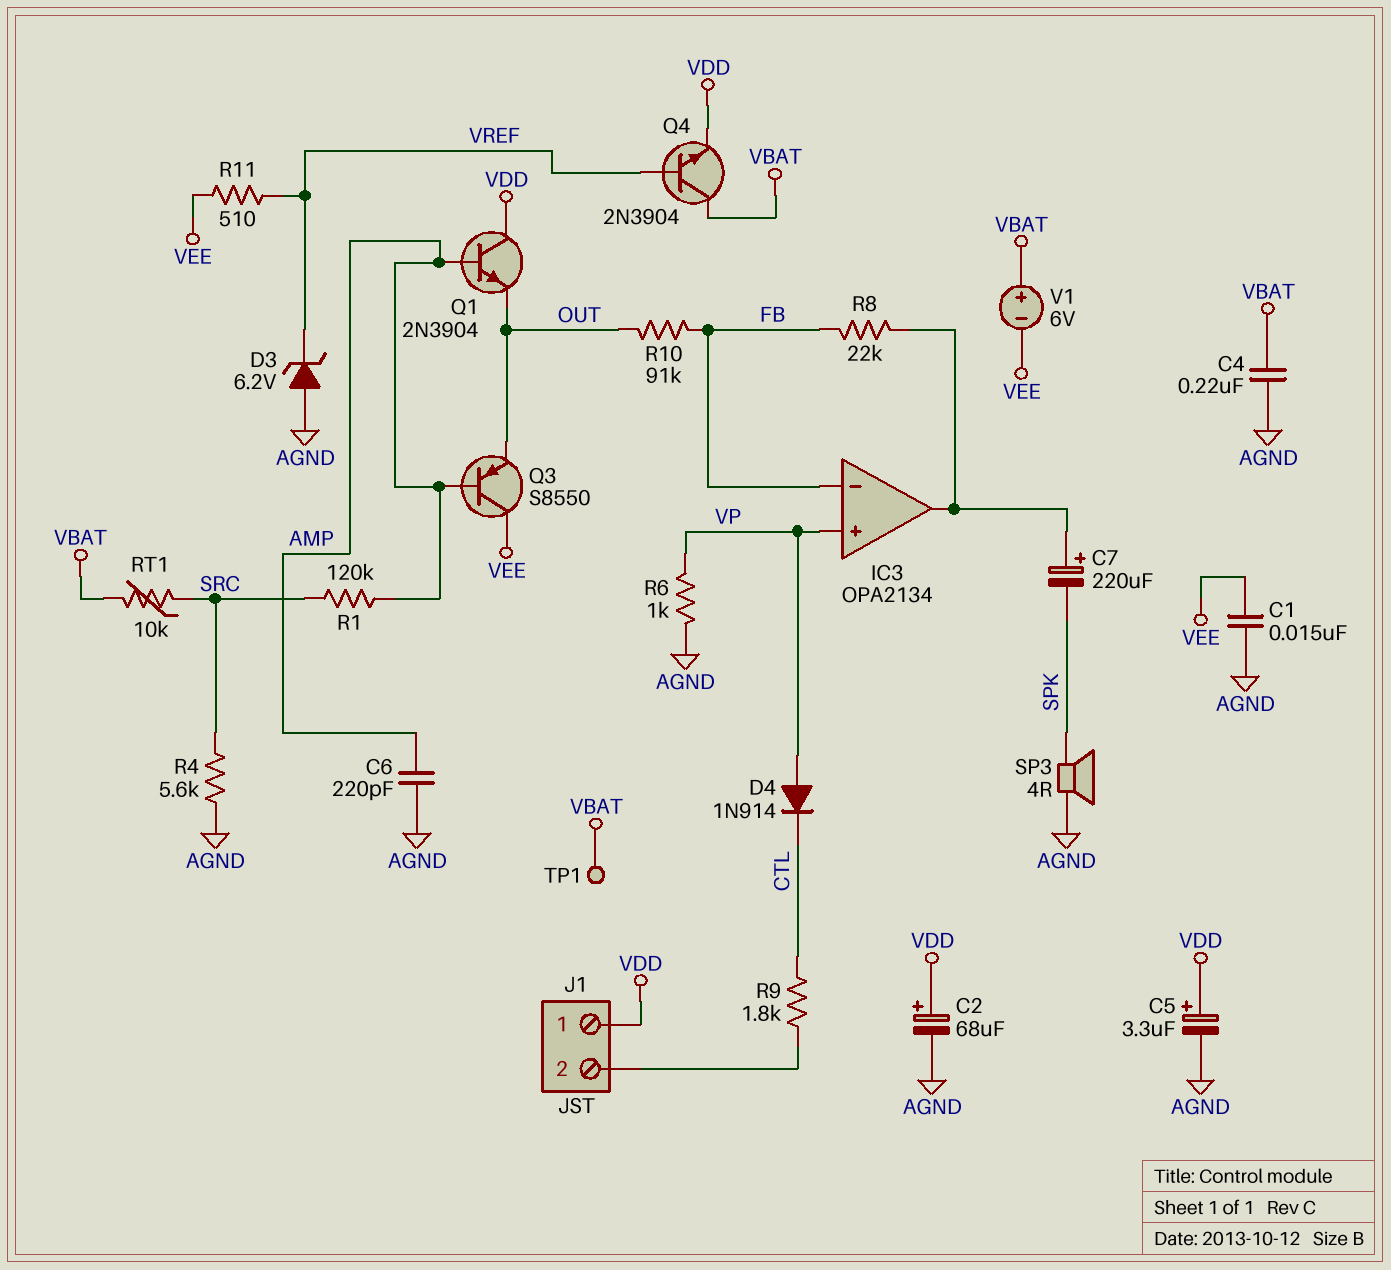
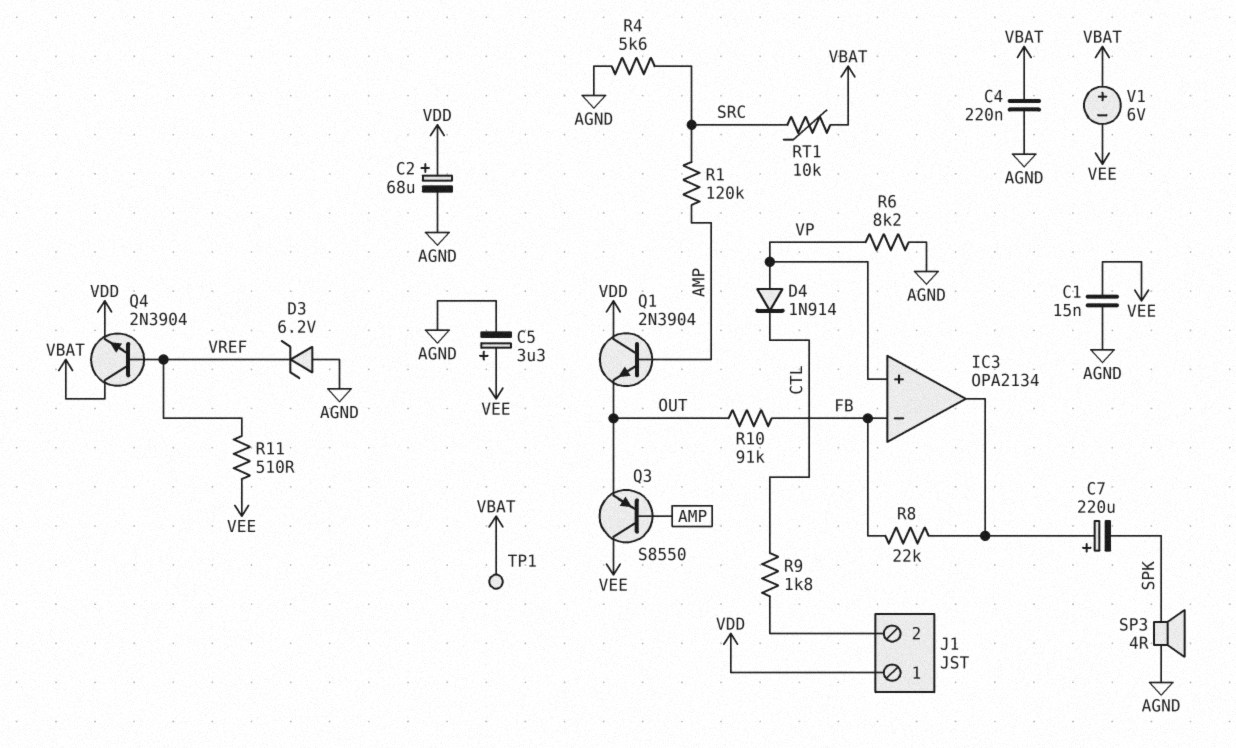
C5: 3.3uF (plus VDD, minus AGND) -> 3.3uF (plus VEE, minus AGND)
C6: 220pF (AGND, AMP) -> none
R6: 1k (AGND, VP) -> 8.2k (AGND, VP)

